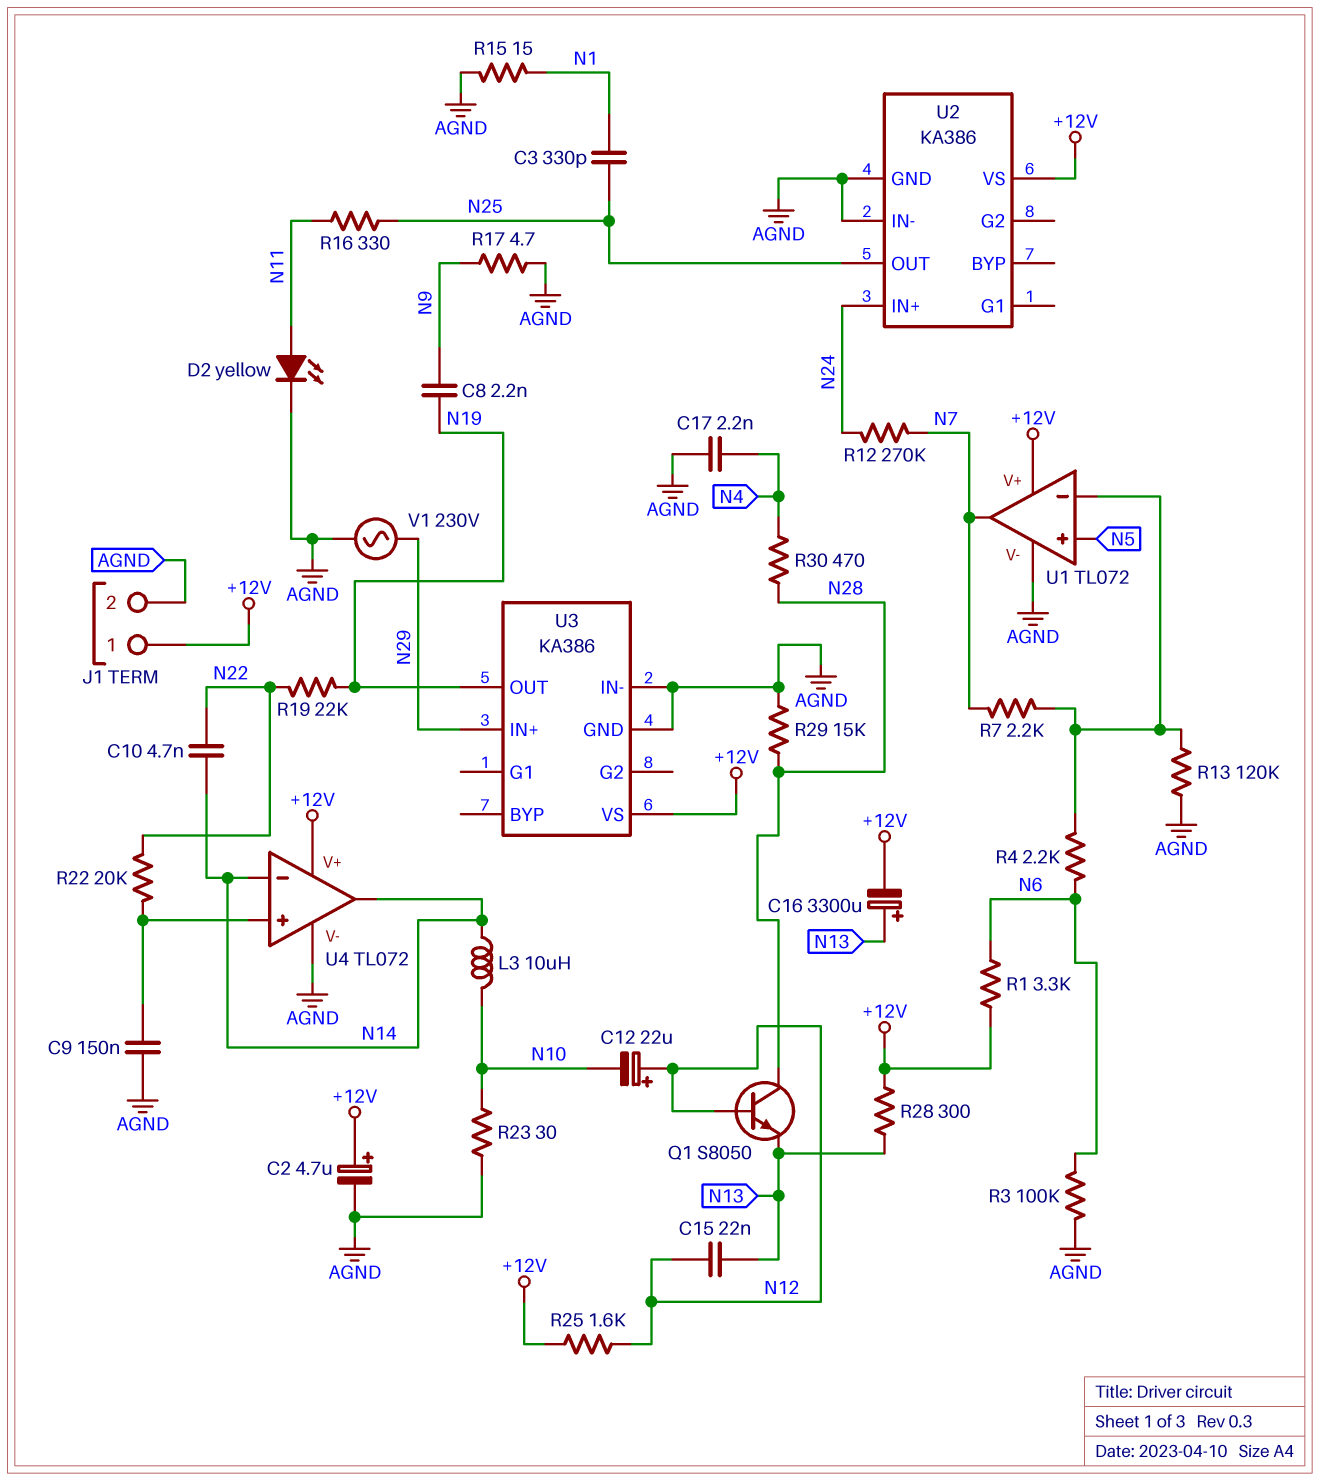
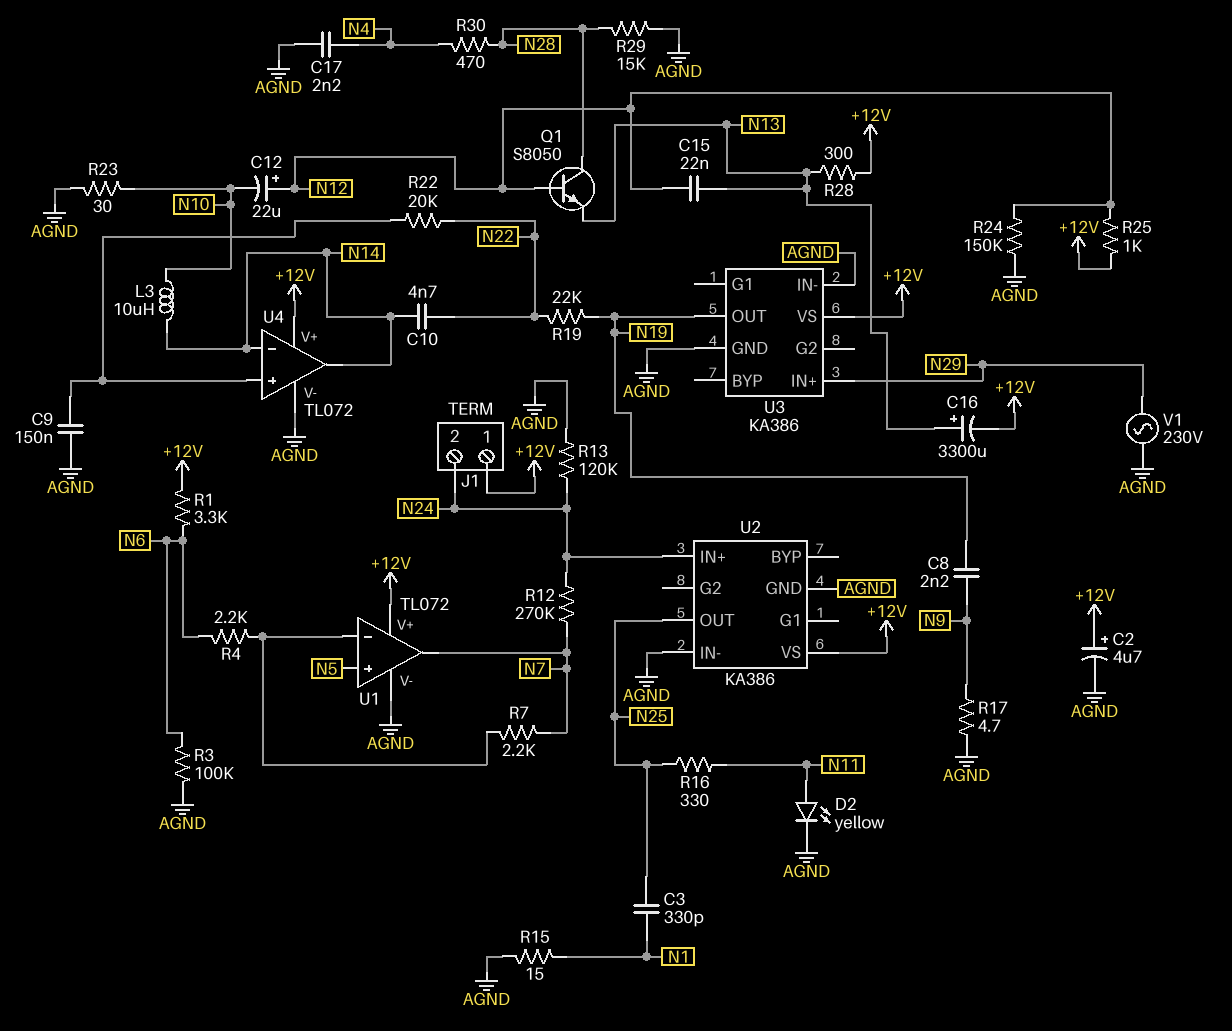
J1 pin 2: AGND -> N24
R13: 120k (AGND, U1/in-) -> 120k (AGND, N24)
R24: none -> 150k (AGND, N12)
R25: 1.6k (+12V, N12) -> 1k (+12V, N12)

